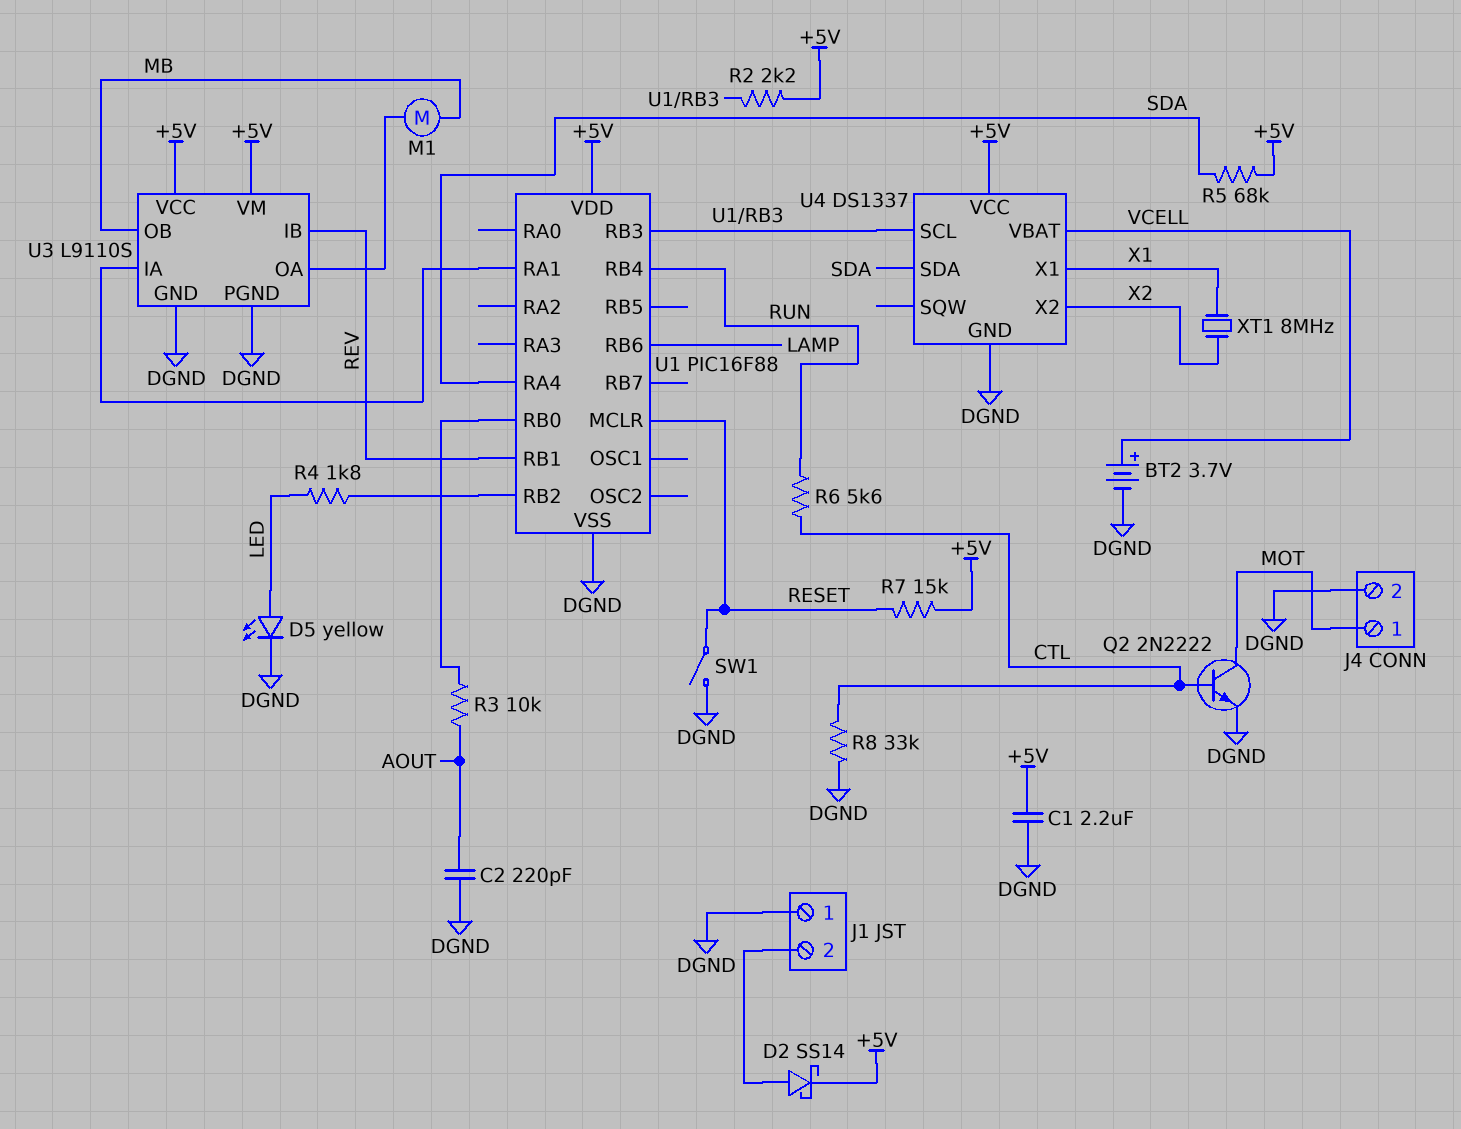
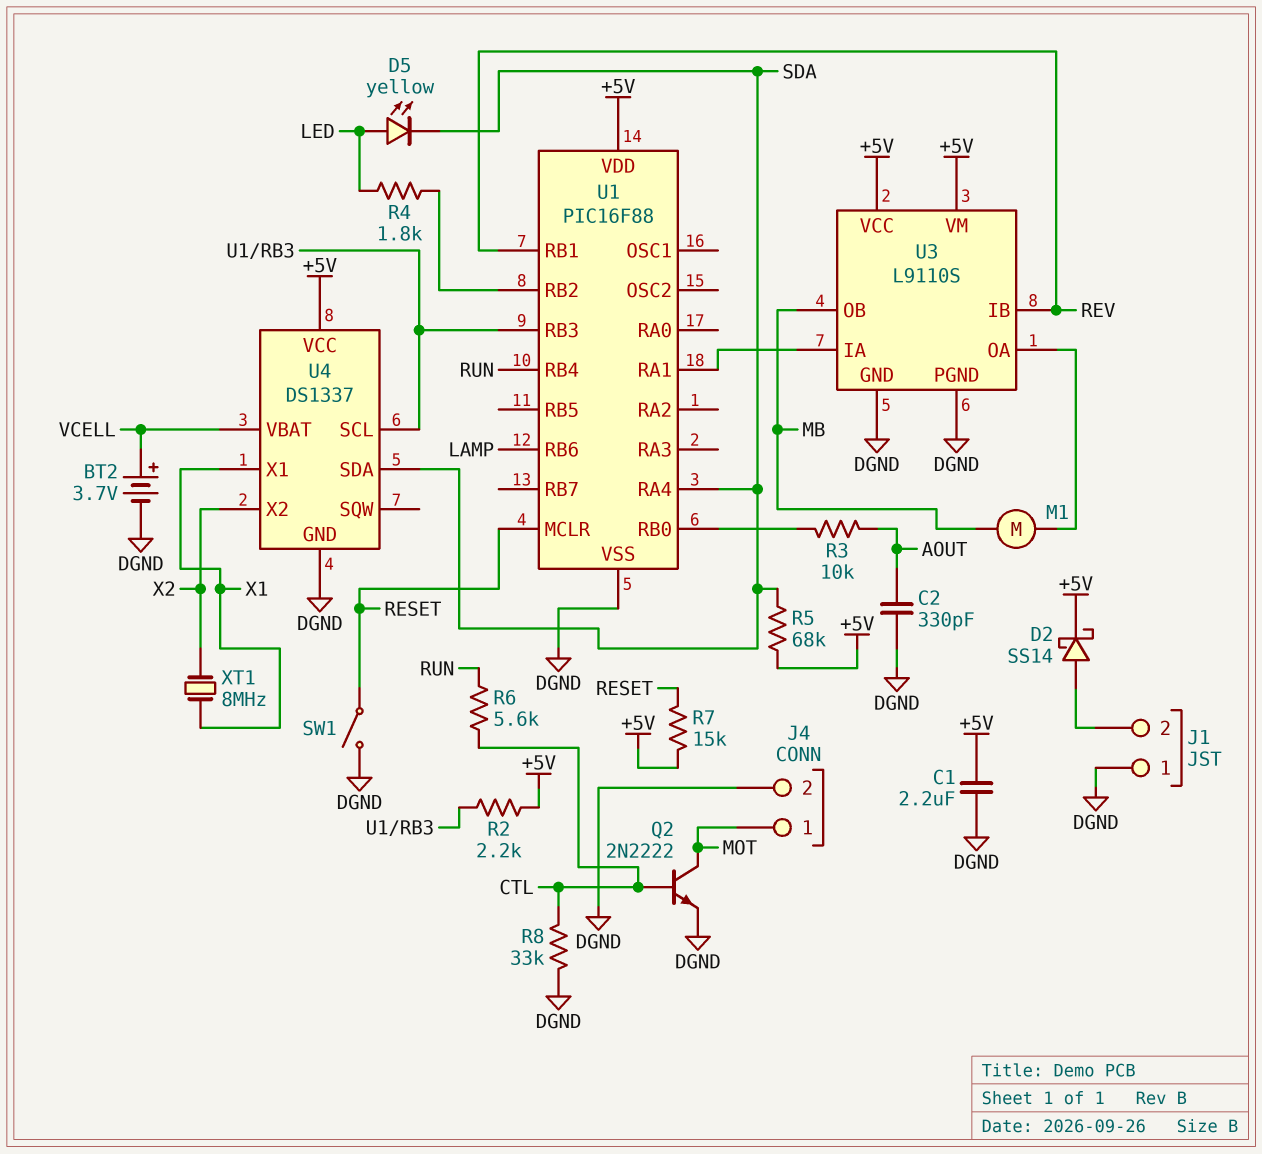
C2: 220pF (AOUT, DGND) -> 330pF (AOUT, DGND)
D5: LED yellow (A LED, K DGND) -> LED yellow (A LED, K SDA)

